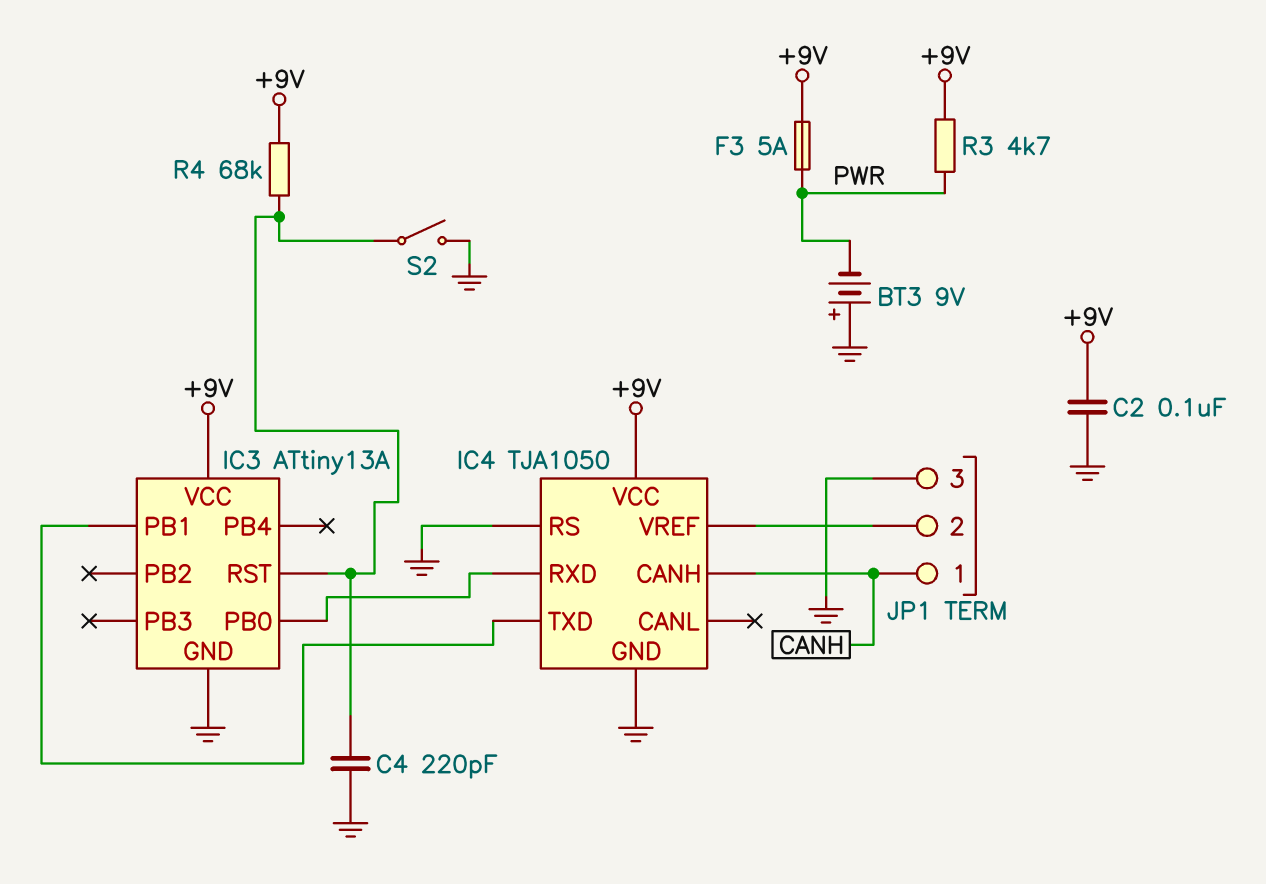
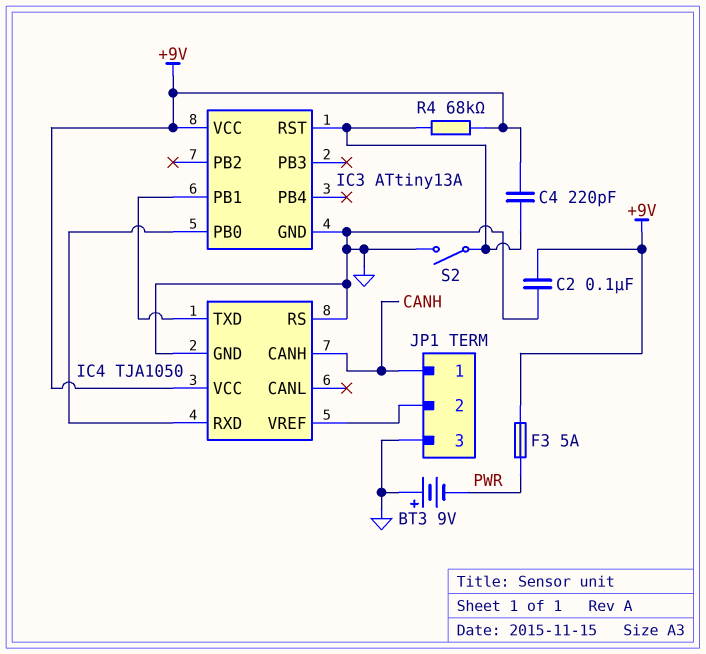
C4: 220pF (GND, IC3/RST) -> 220pF (+9V, IC3/RST)
R3: 4.7k (+9V, PWR) -> none

